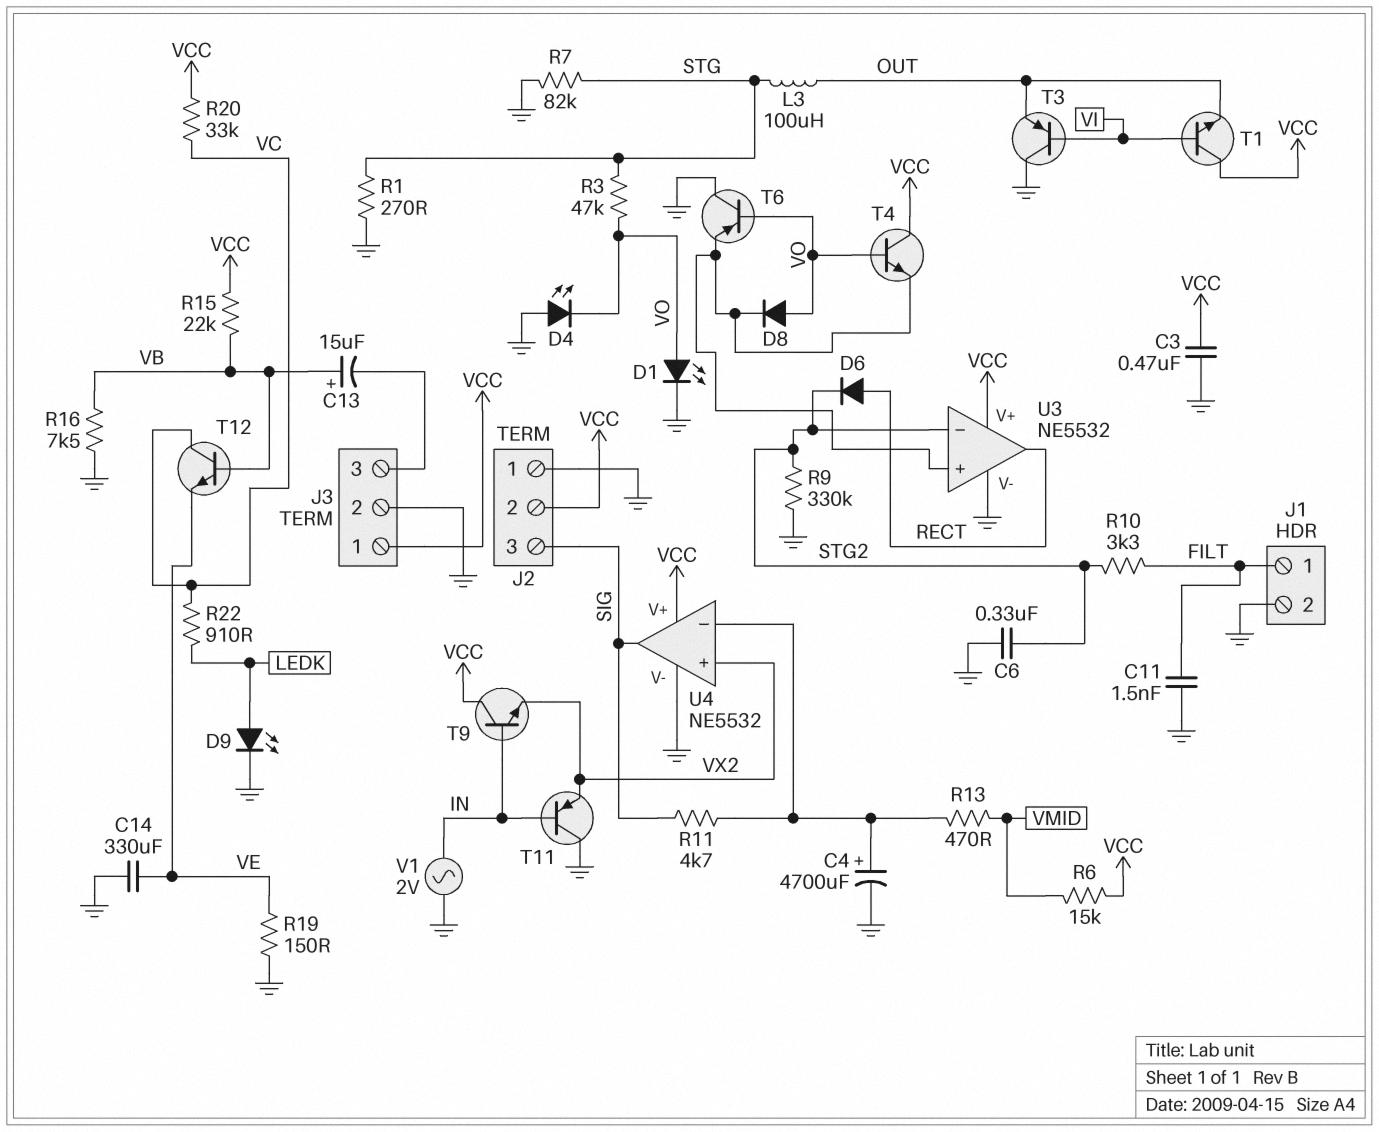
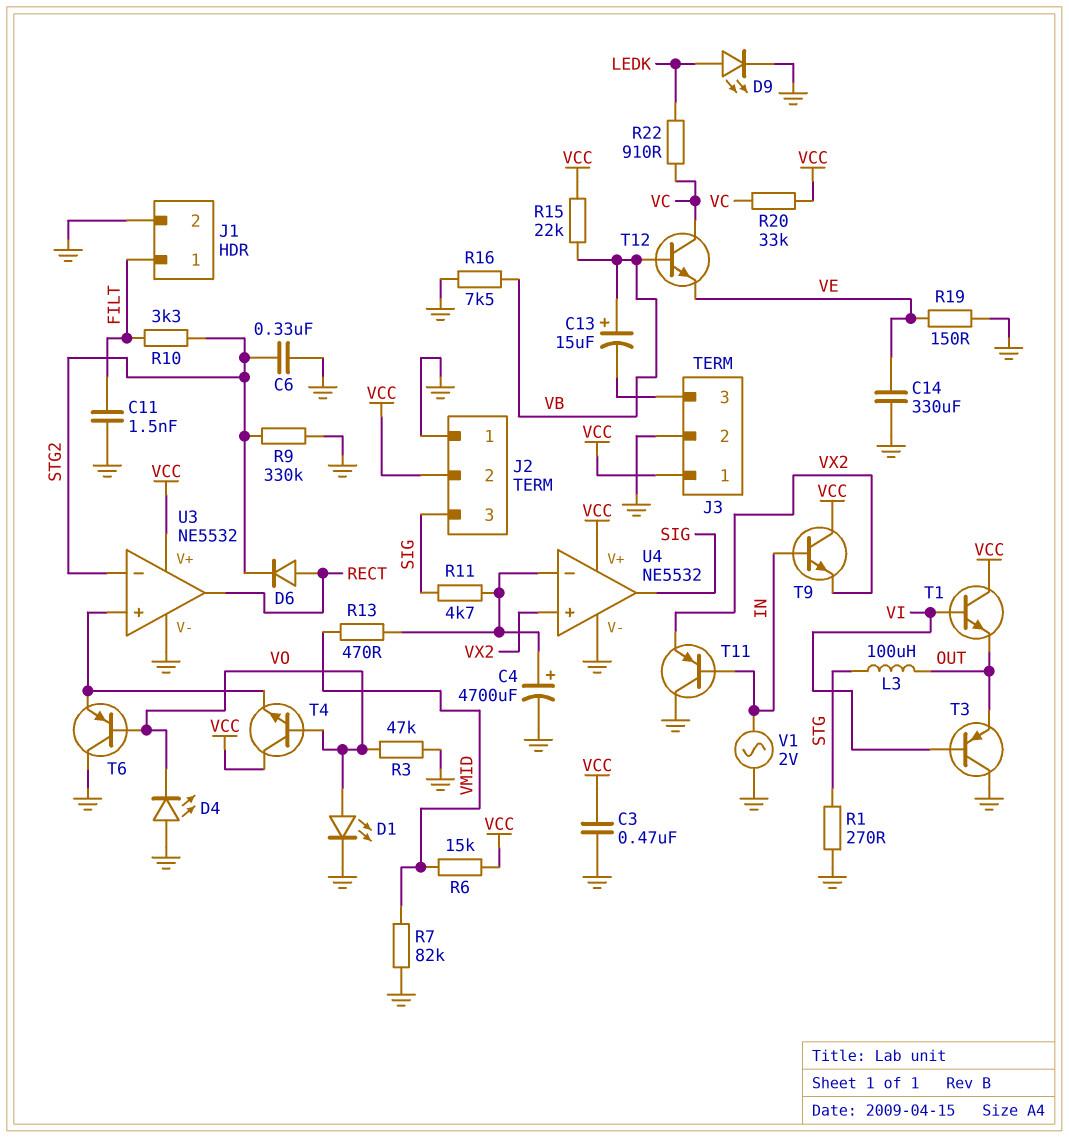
D8: diode (A VO, K U3/in+) -> none
R3: 47k (STG, VO) -> 47k (GND, VO)
R7: 82k (GND, STG) -> 82k (GND, VMID)

